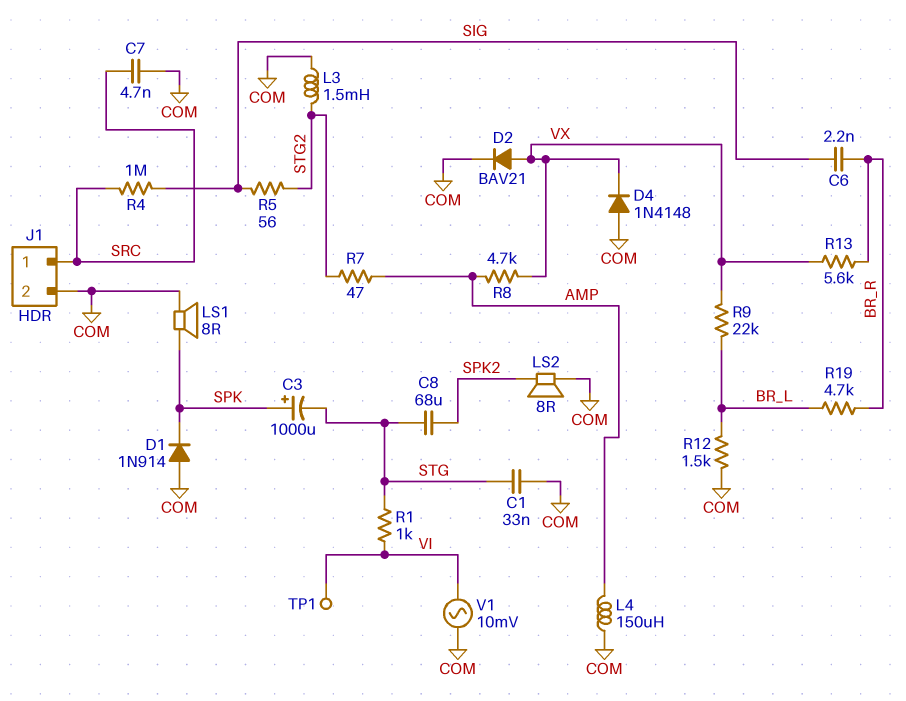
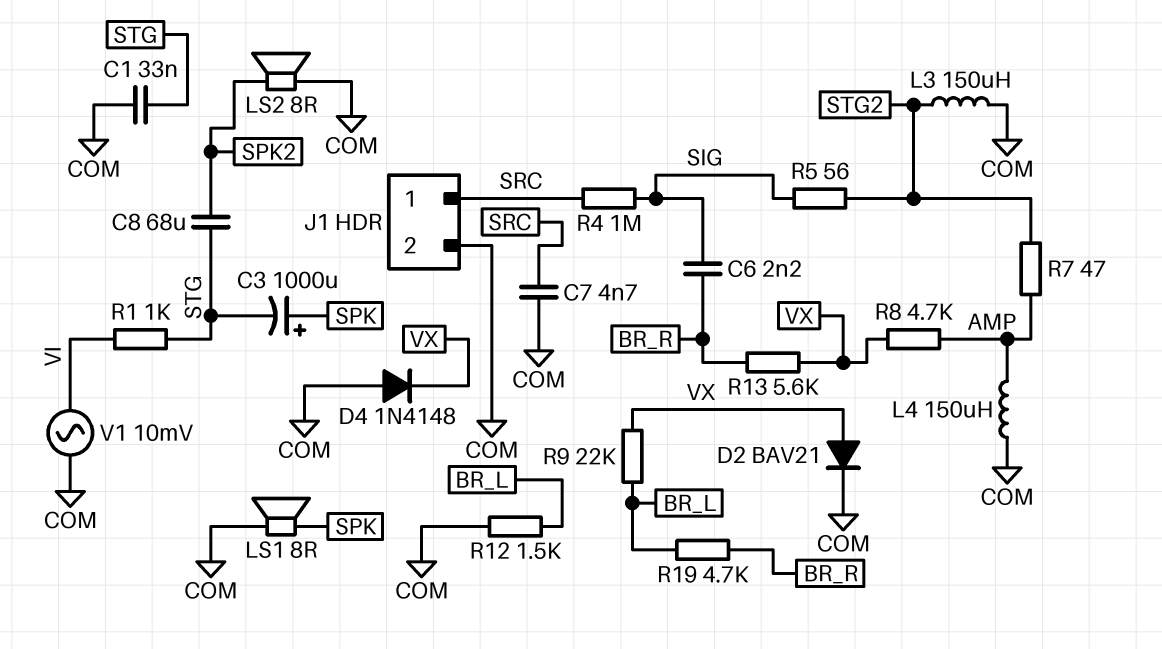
D1: diode 1N914 (A COM, K SPK) -> none
L3: 1.5mH (COM, STG2) -> 150uH (COM, STG2)
TP1: test point (VI) -> none

